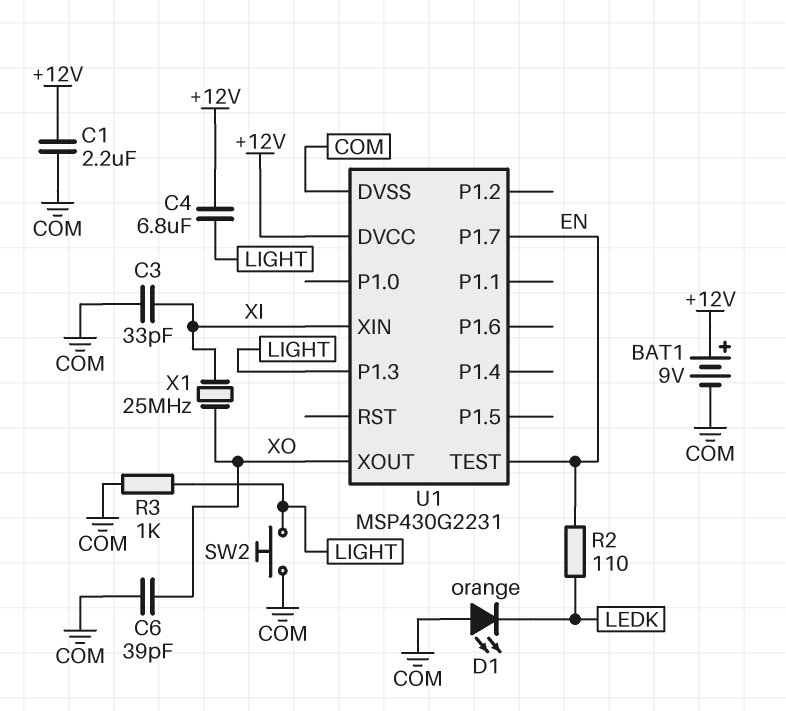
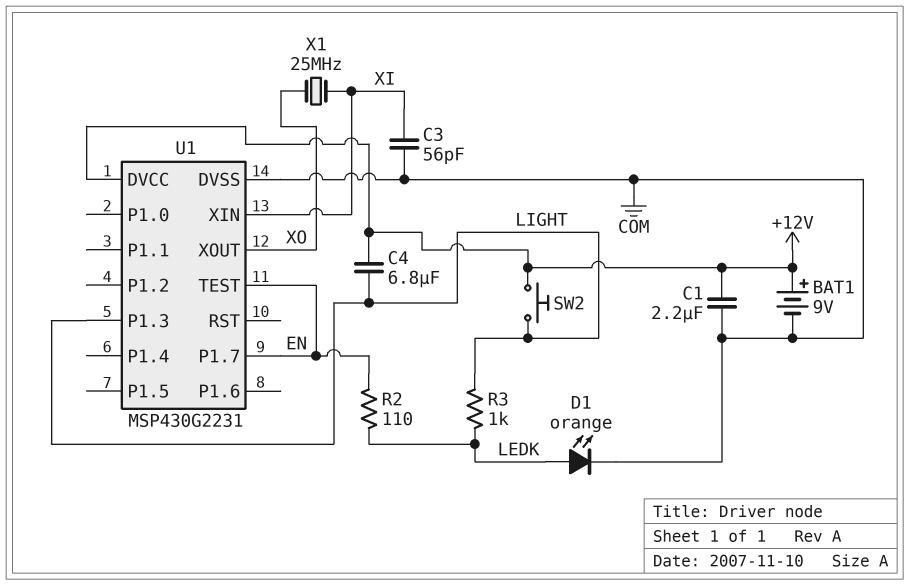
C3: 33pF (COM, XI) -> 56pF (COM, XI)
C6: 39pF (COM, XO) -> none
D1: LED orange (A COM, K LEDK) -> LED orange (A LEDK, K COM)
R3: 1k (COM, LIGHT) -> 1k (LEDK, LIGHT)
SW2: button (COM, LIGHT) -> button (+12V, LIGHT)

